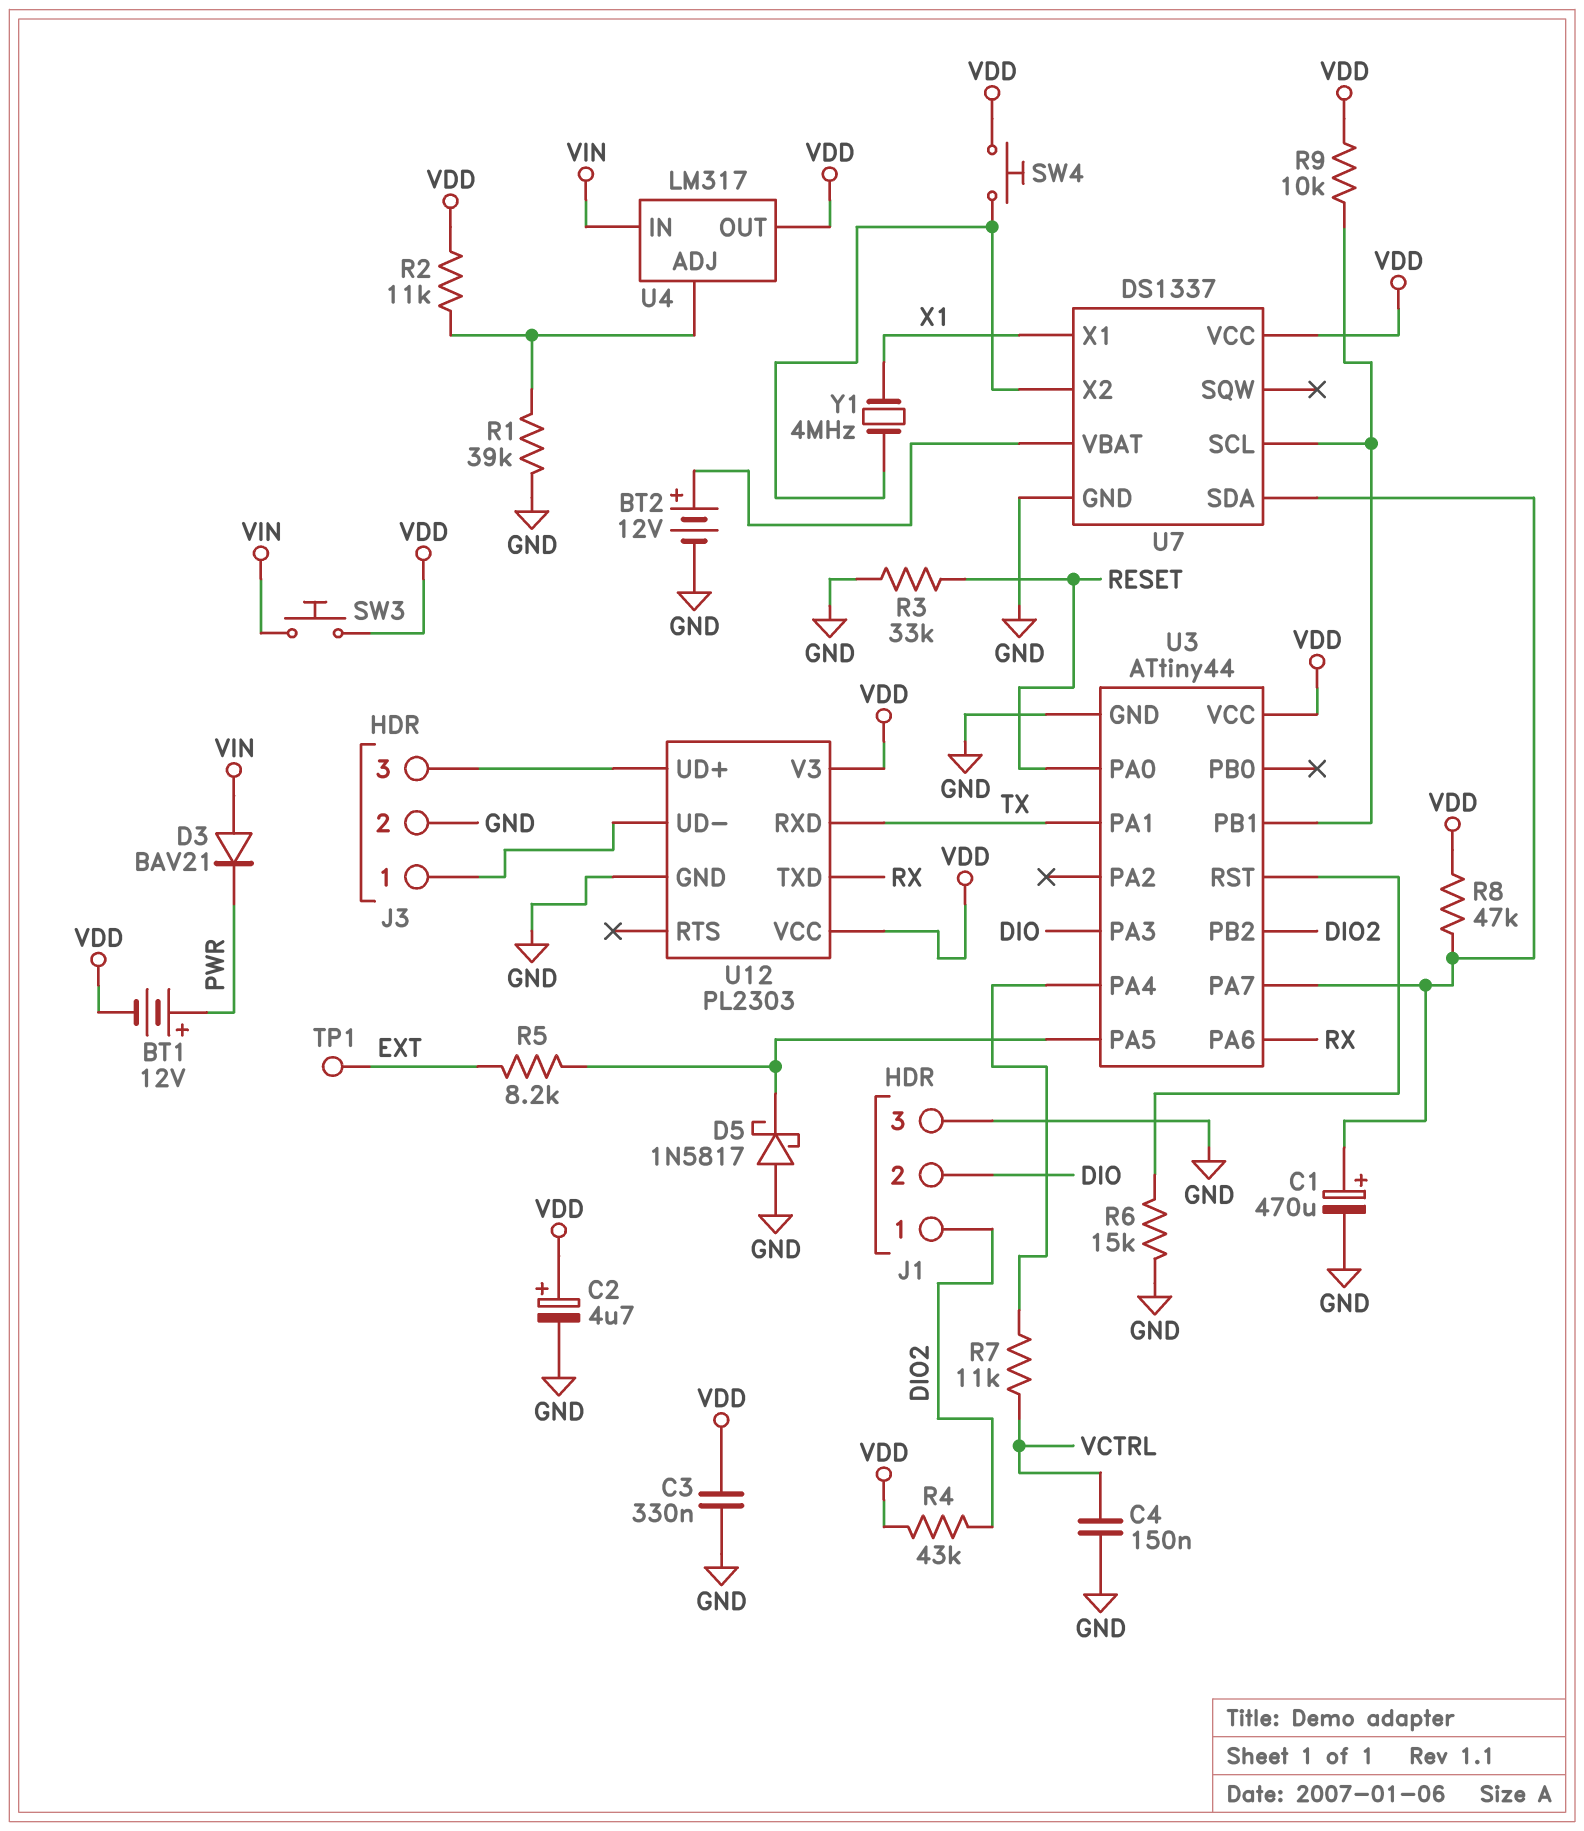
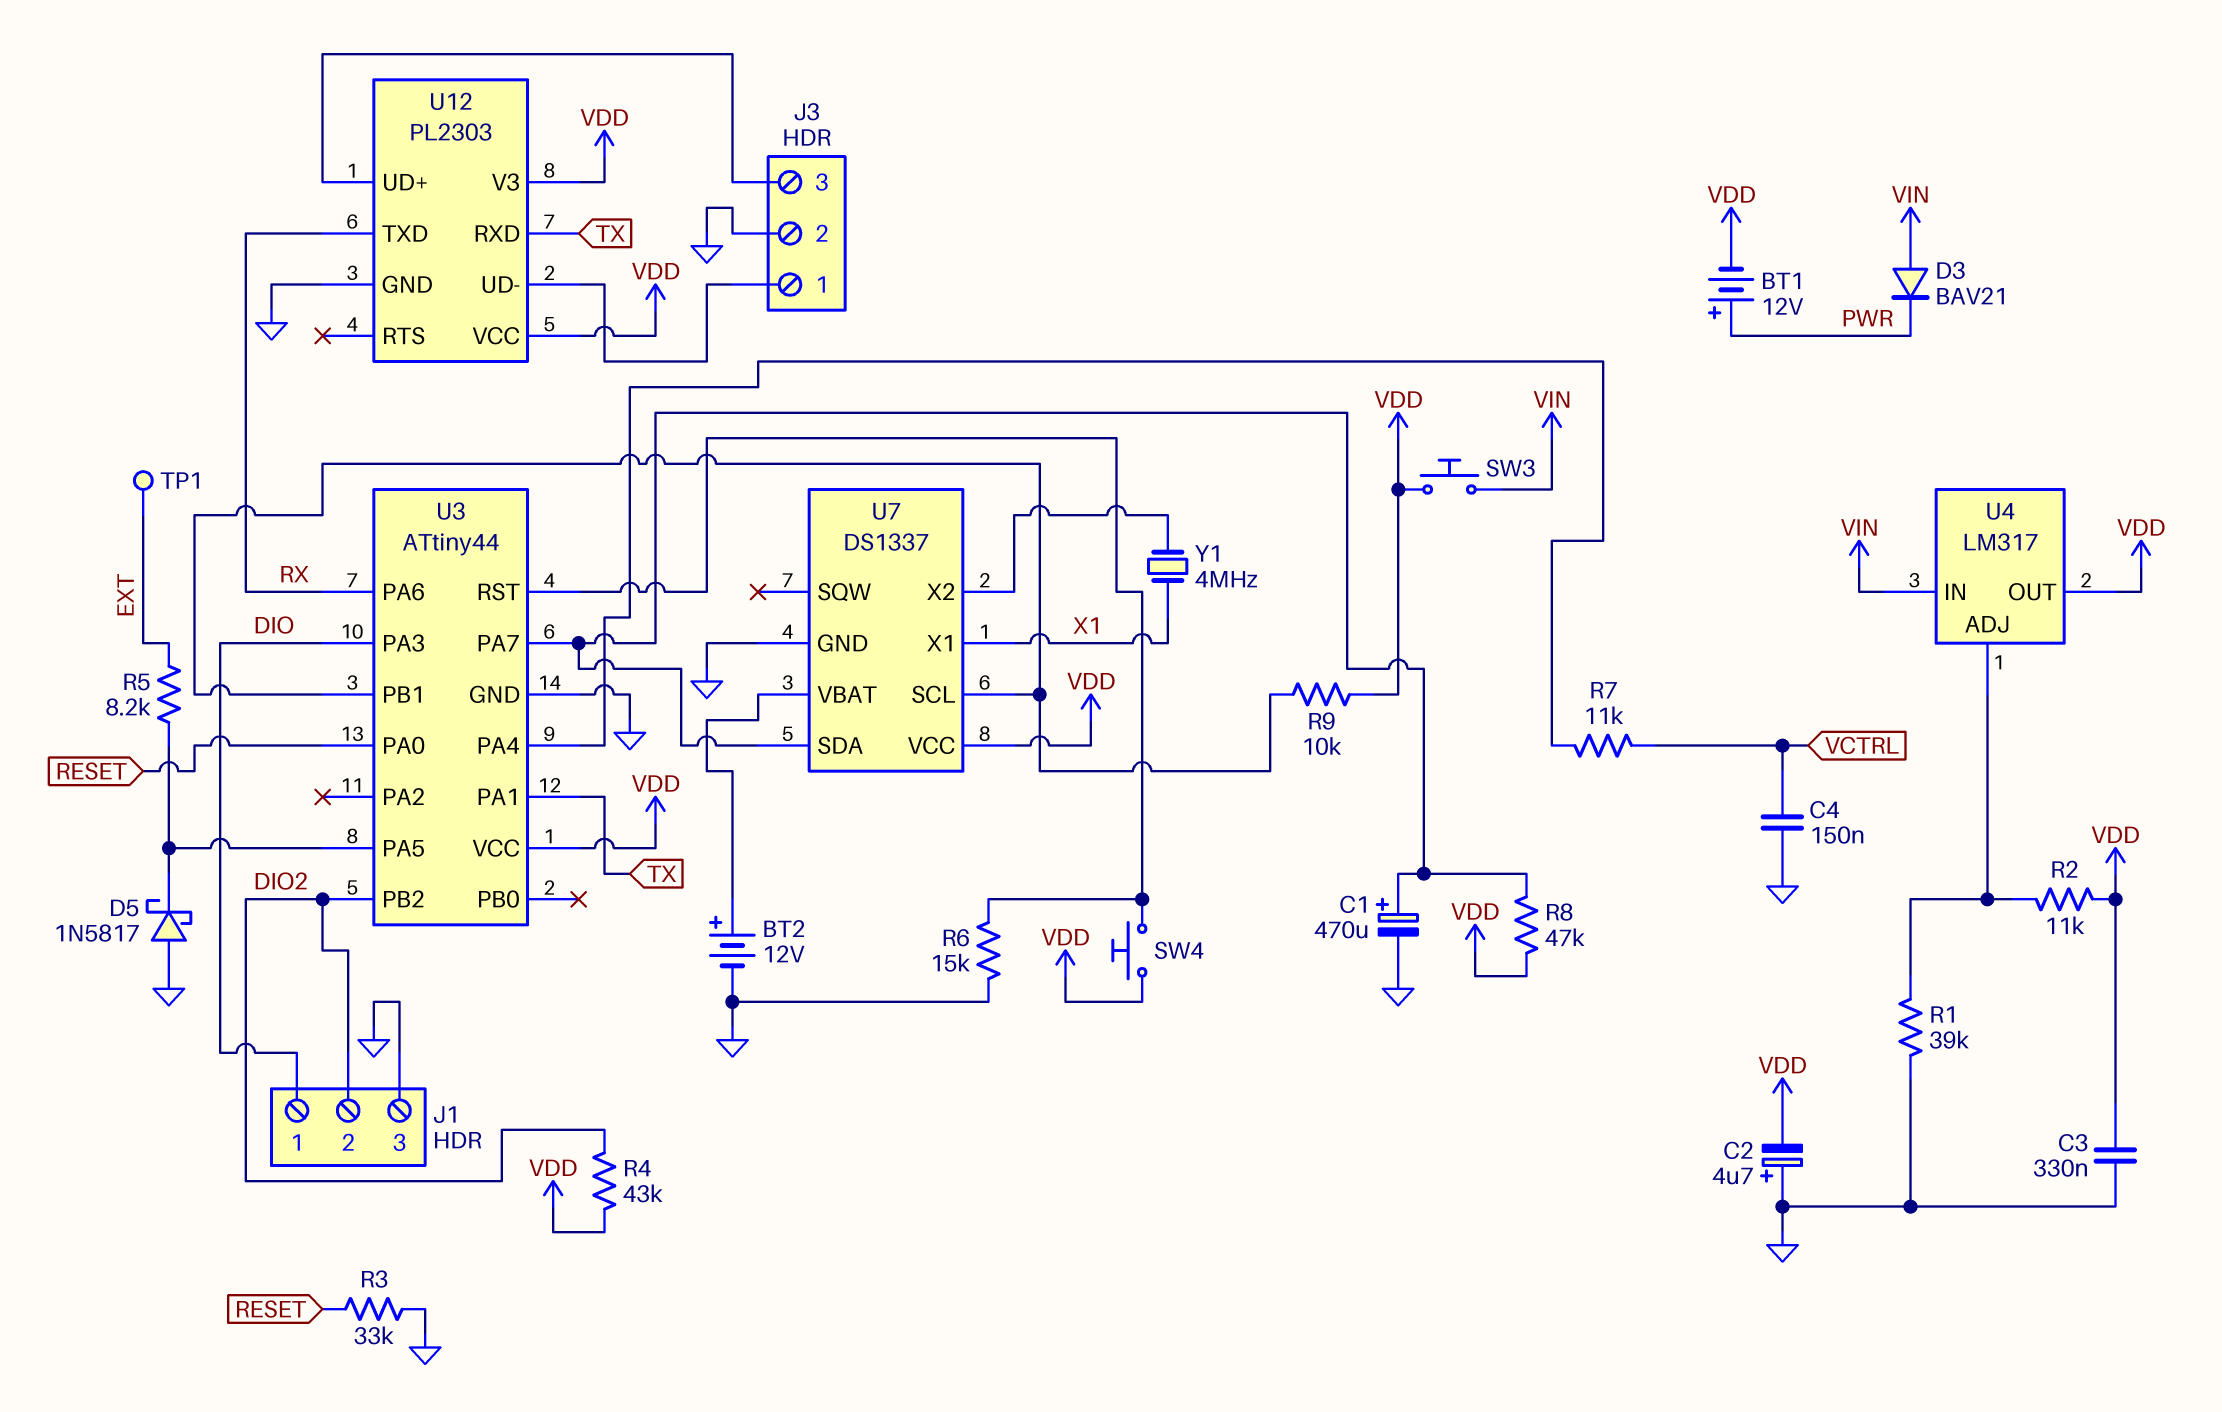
C2: 4.7uF (plus VDD, minus GND) -> 4.7uF (plus GND, minus VDD)
J1 pin 1: DIO2 -> DIO
J1 pin 2: DIO -> DIO2
SW4: button (U7/X2, VDD) -> button (U3/RST, VDD)

